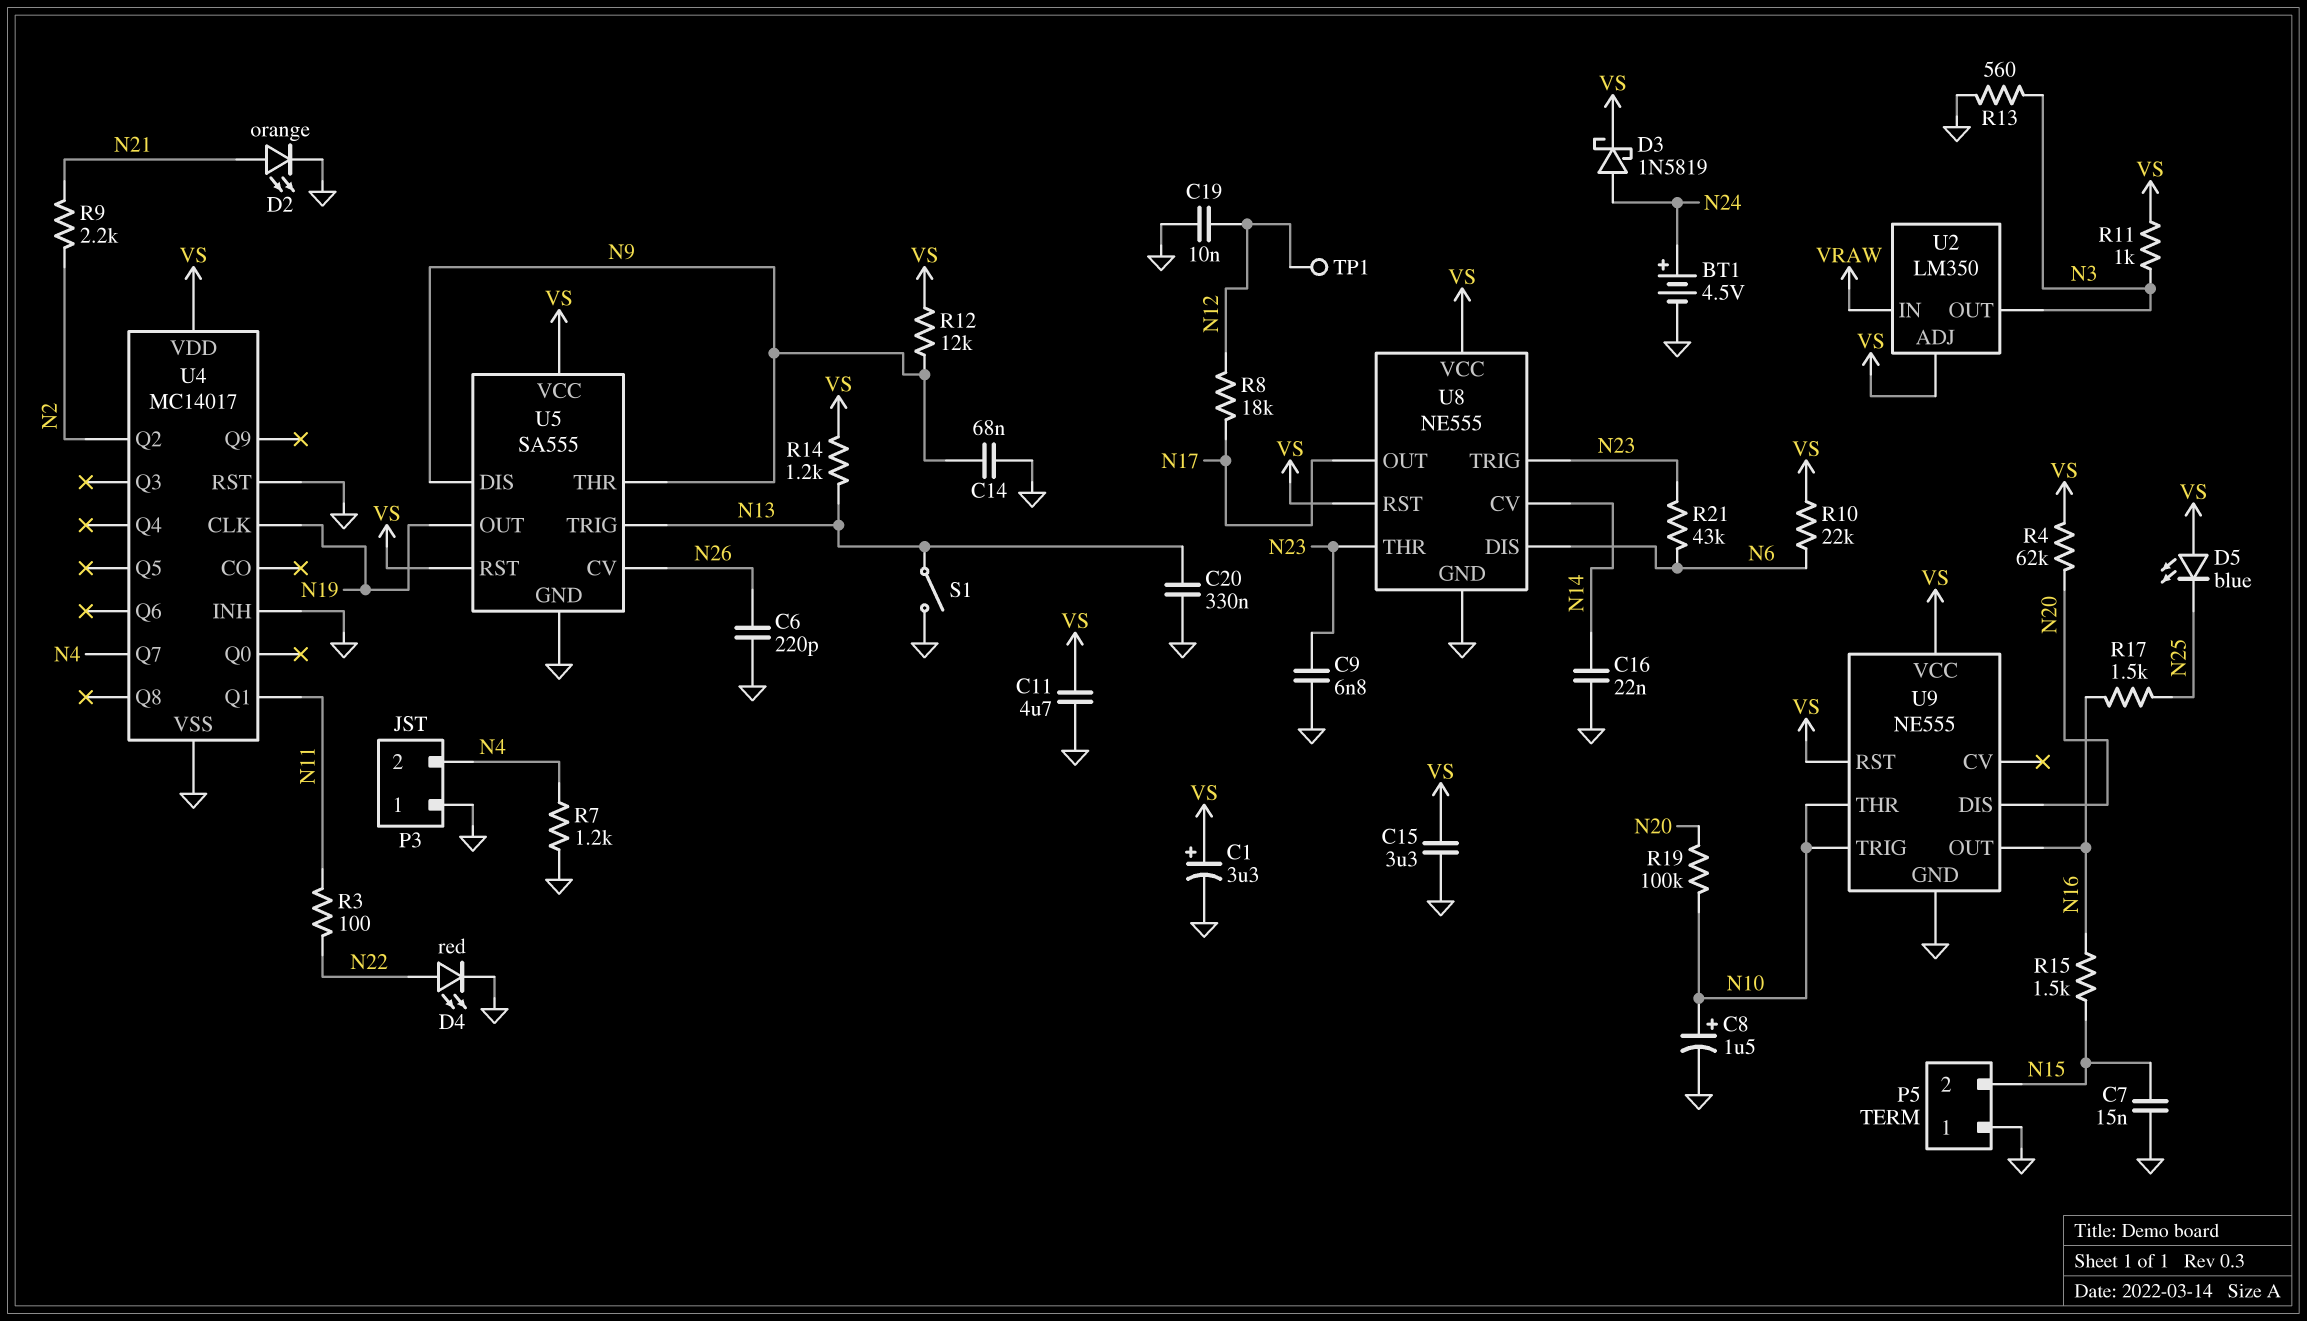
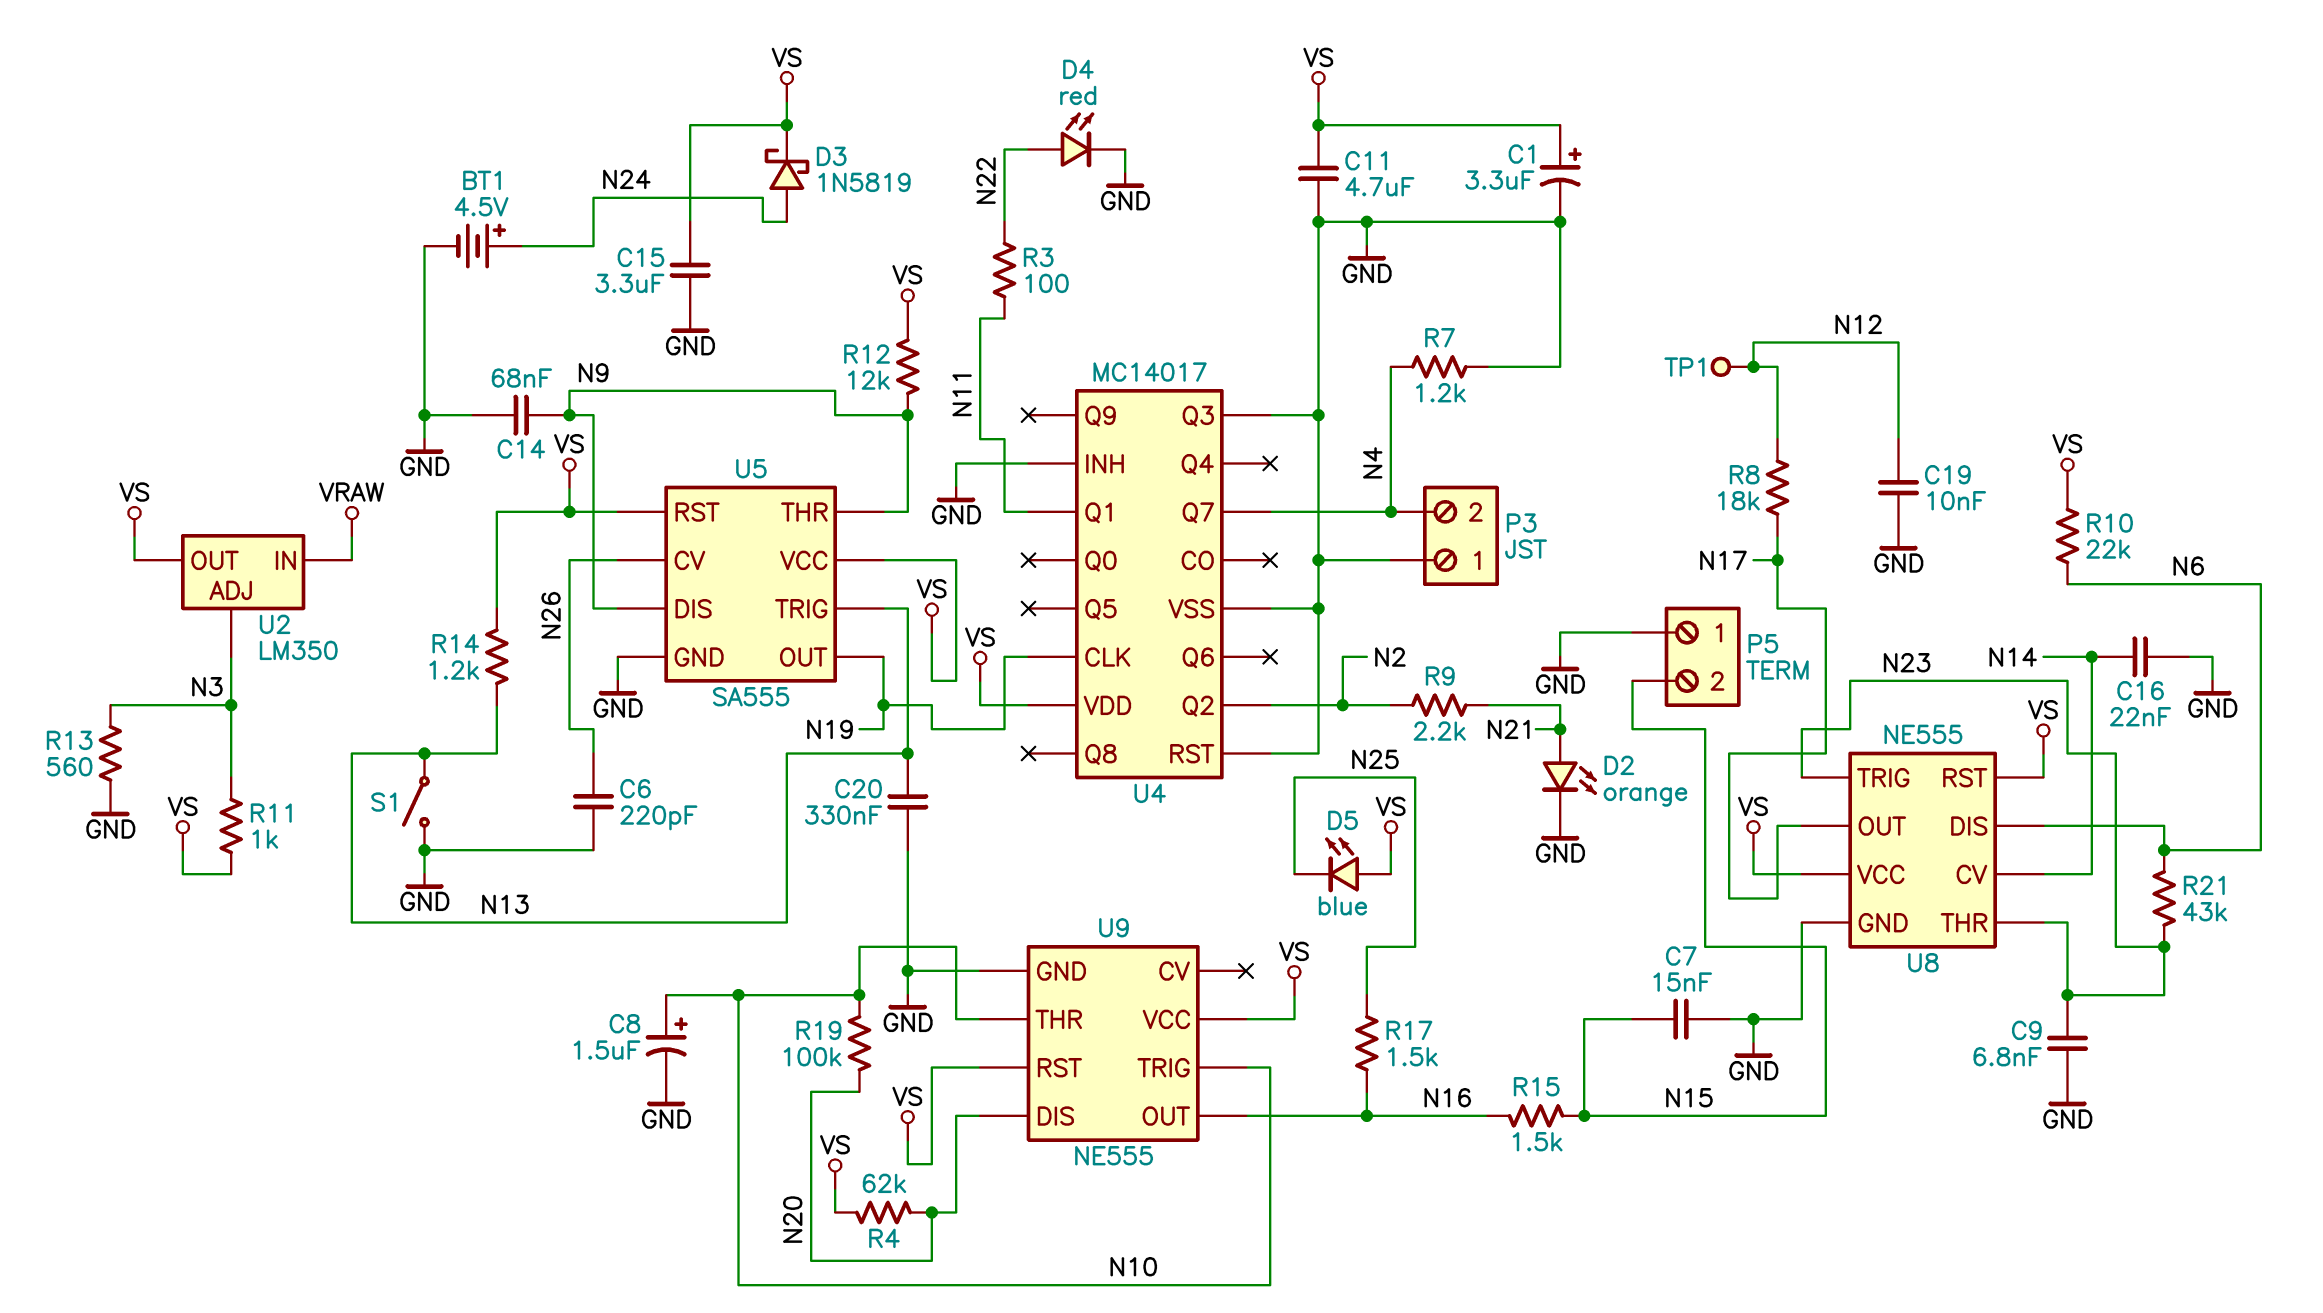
U2 pin ADJ: VS -> N3
U2 pin OUT: N3 -> VS
U4 pin Q3: none -> GND

